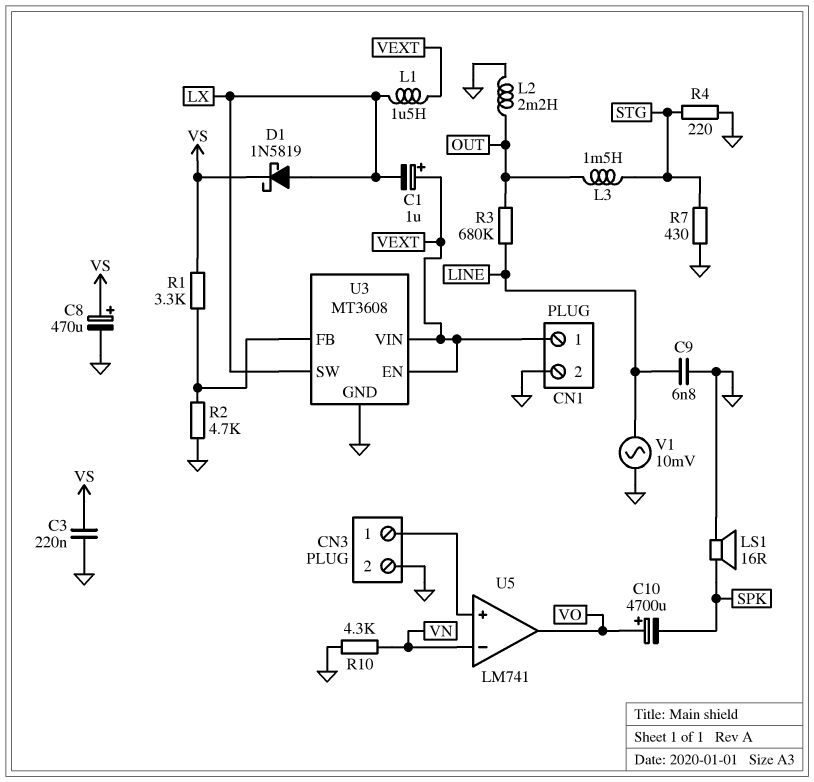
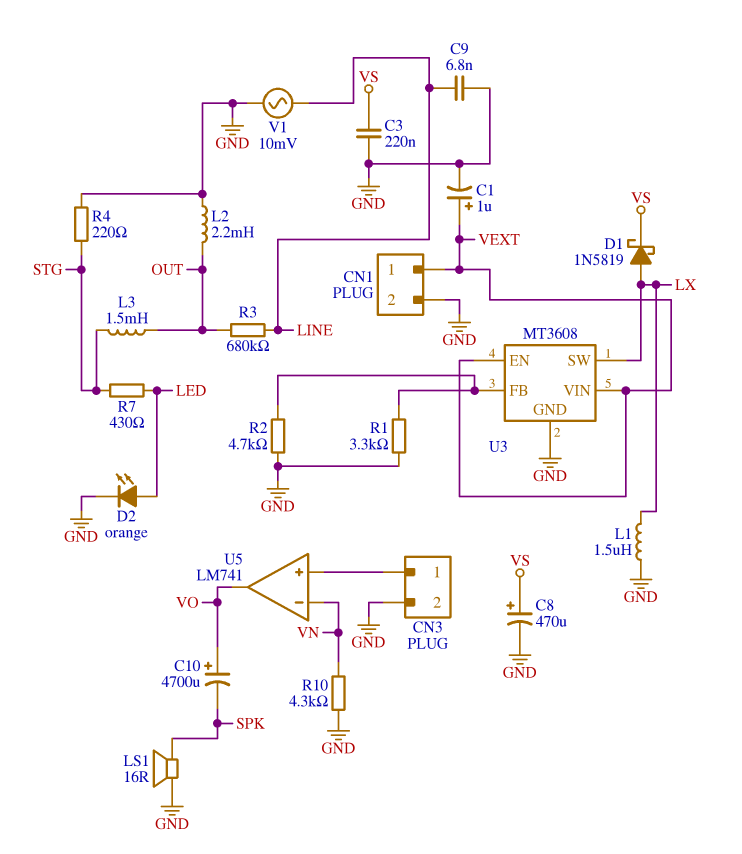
C1: 1uF (plus VEXT, minus LX) -> 1uF (plus VEXT, minus GND)
D2: none -> LED orange (A LED, K GND)
L1: 1.5uH (LX, VEXT) -> 1.5uH (GND, LX)
R1: 3.3k (U3/FB, VS) -> 3.3k (GND, U3/FB)
R7: 430 (GND, STG) -> 430 (LED, STG)

